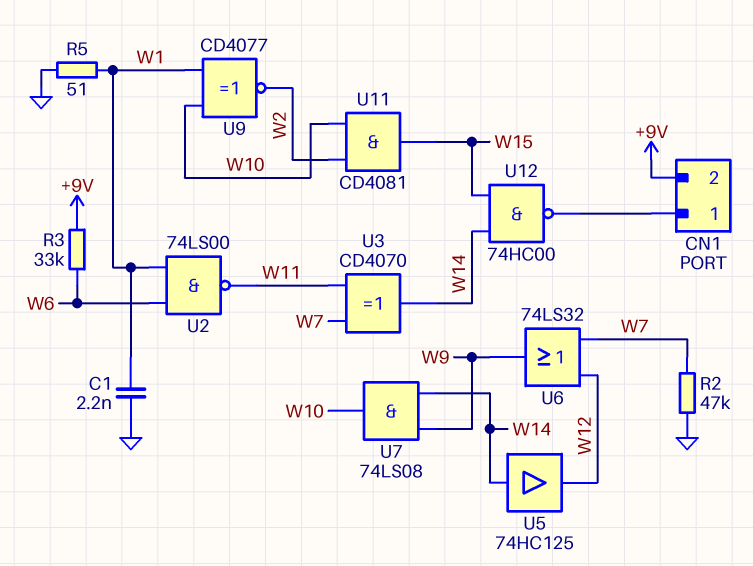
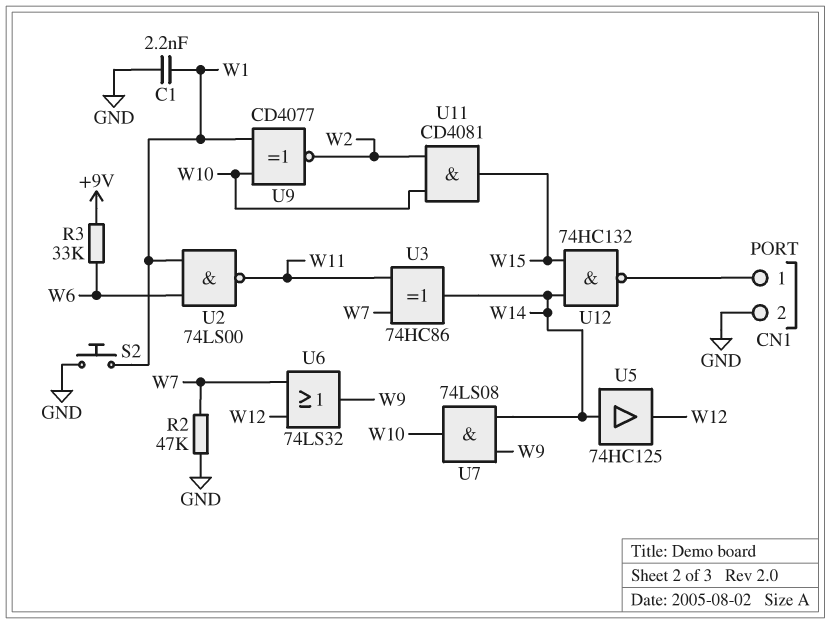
CN1 pin 2: +9V -> GND
R5: 51 (GND, W1) -> none
S2: none -> button (GND, W1)
U3: XOR CD4070 (in W7, in W11, out W14) -> XOR 74HC86 (in W7, in W11, out W14)
U12: NAND 74HC00 (in W14, in W15, out CN1/1) -> NAND 74HC132 (in W14, in W15, out CN1/1)

